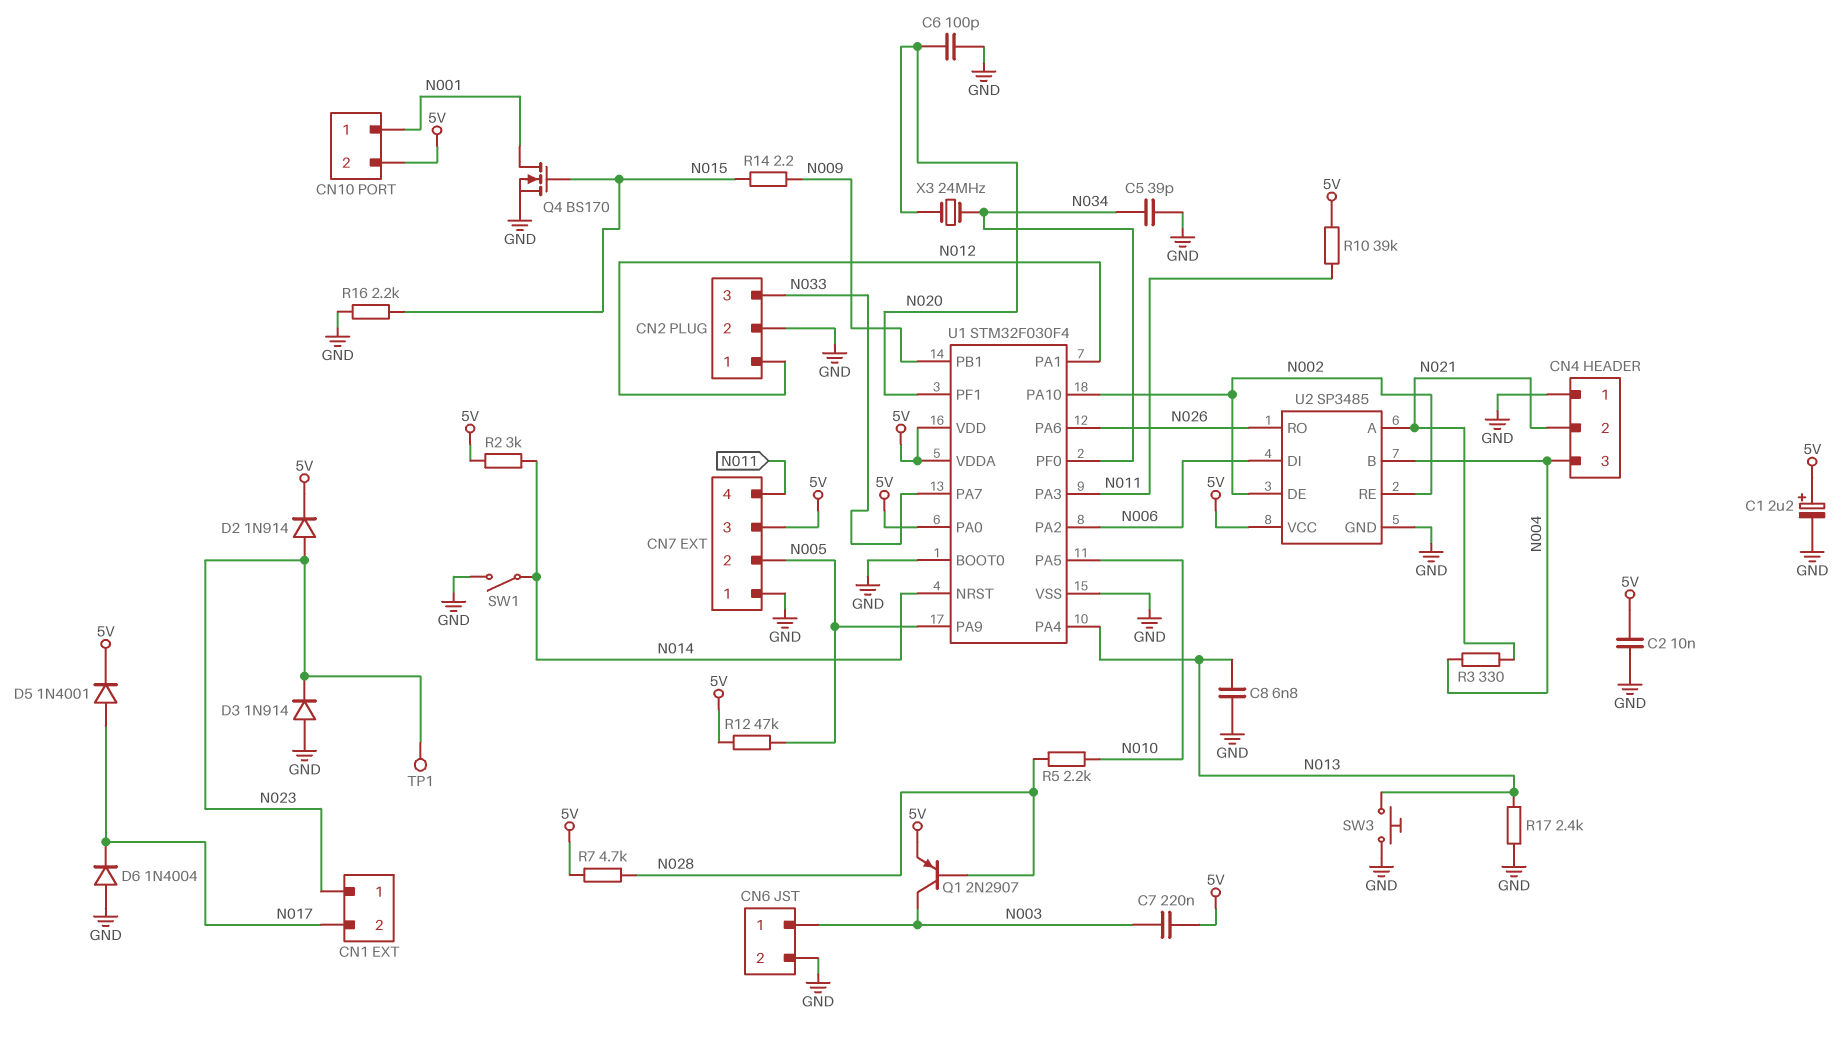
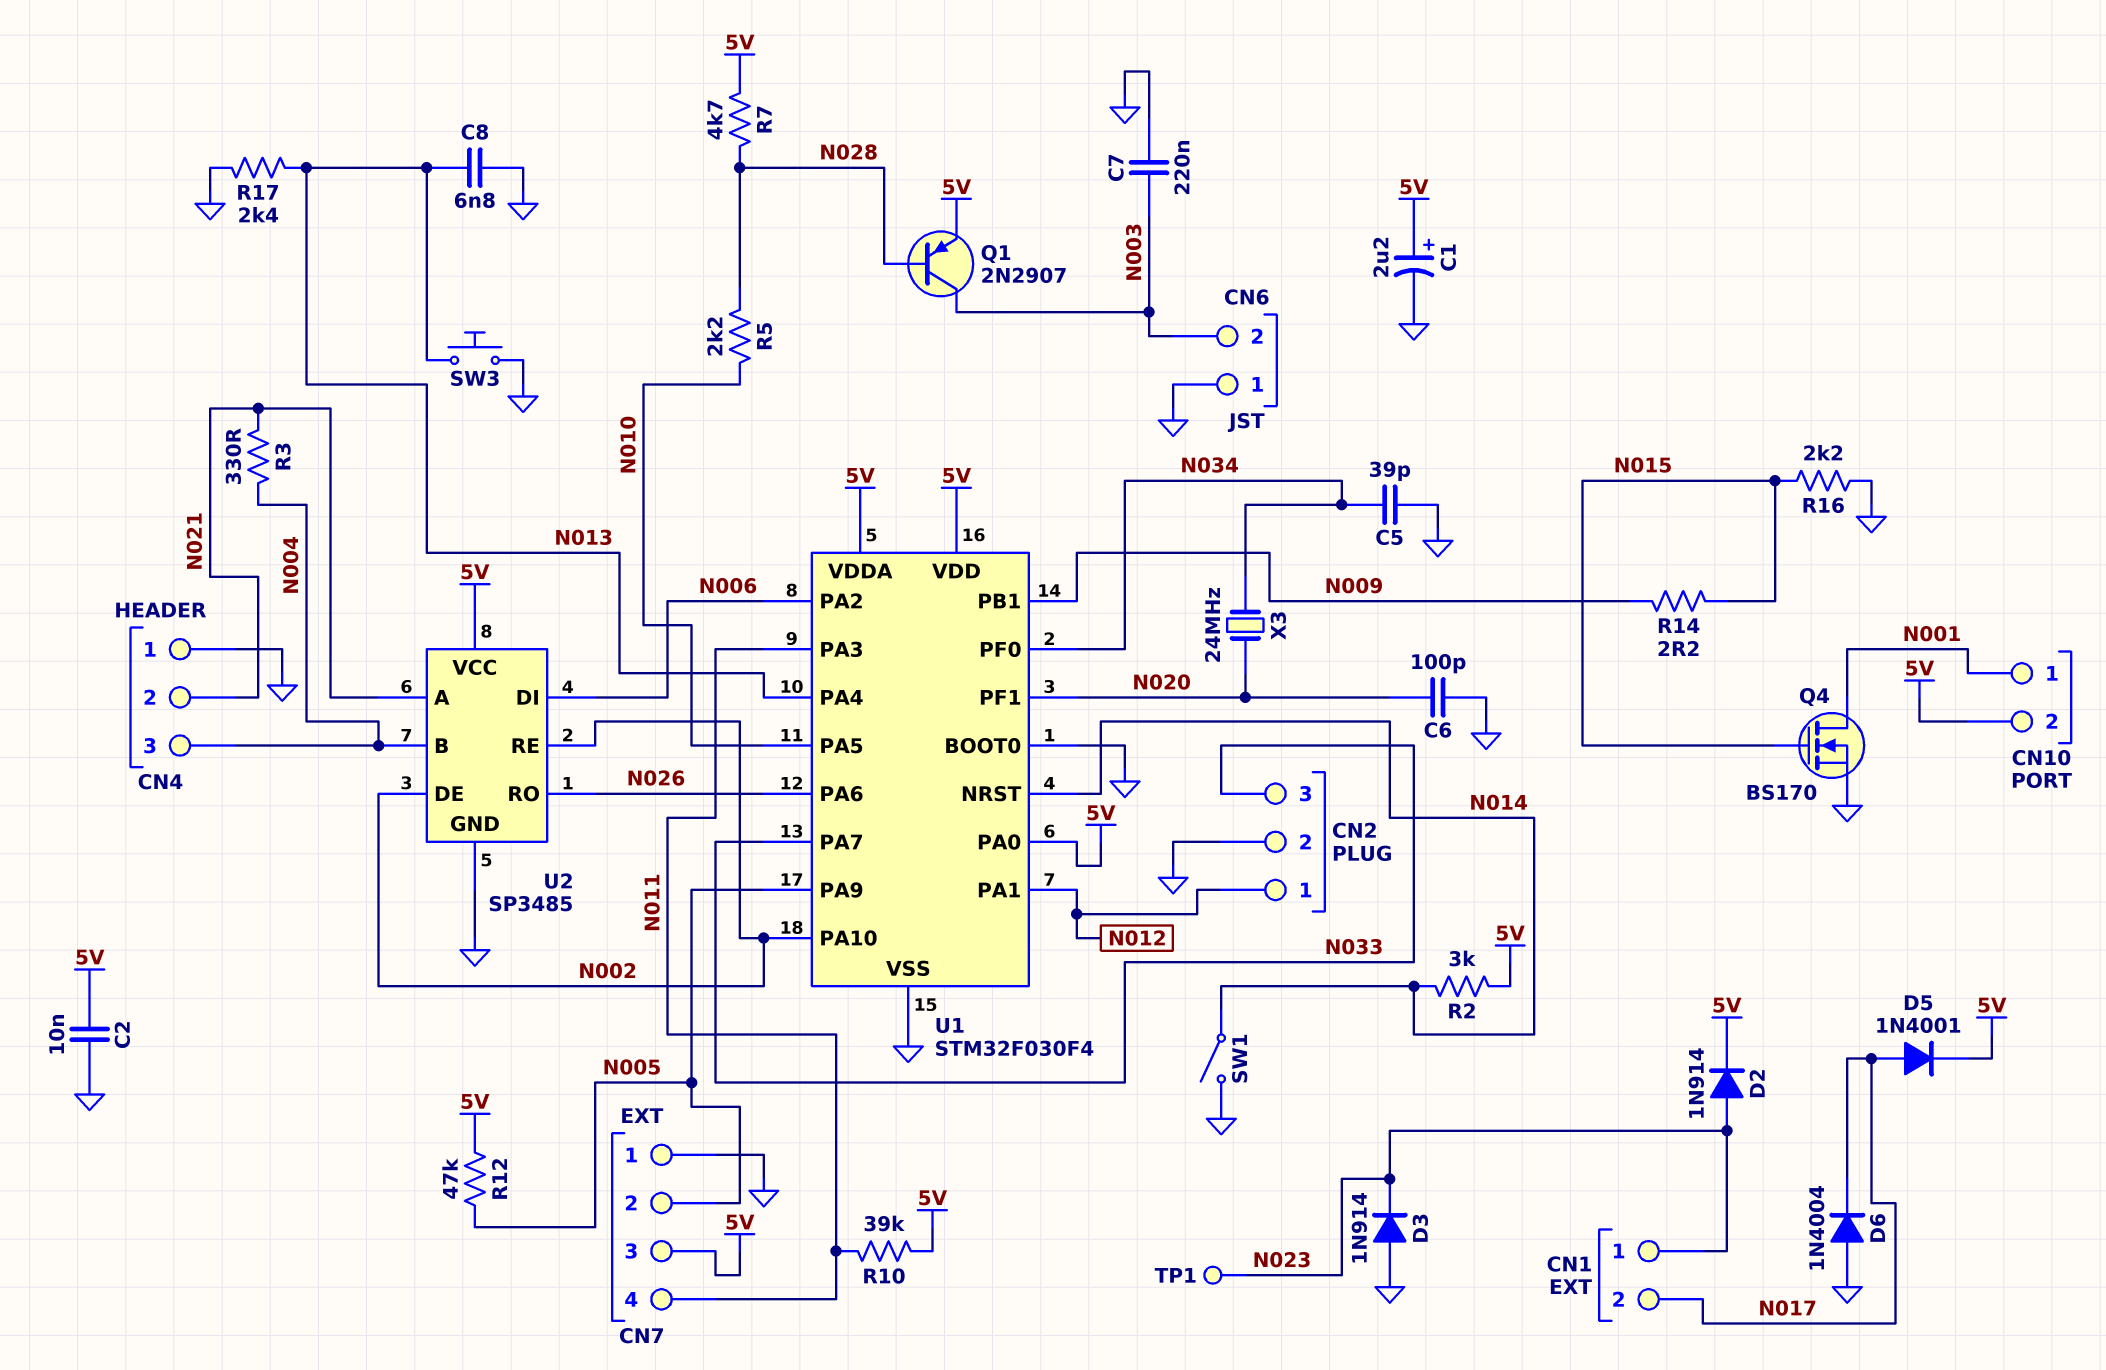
C7: 220nF (5V, N003) -> 220nF (GND, N003)
CN6 pin 1: N003 -> GND
CN6 pin 2: GND -> N003

